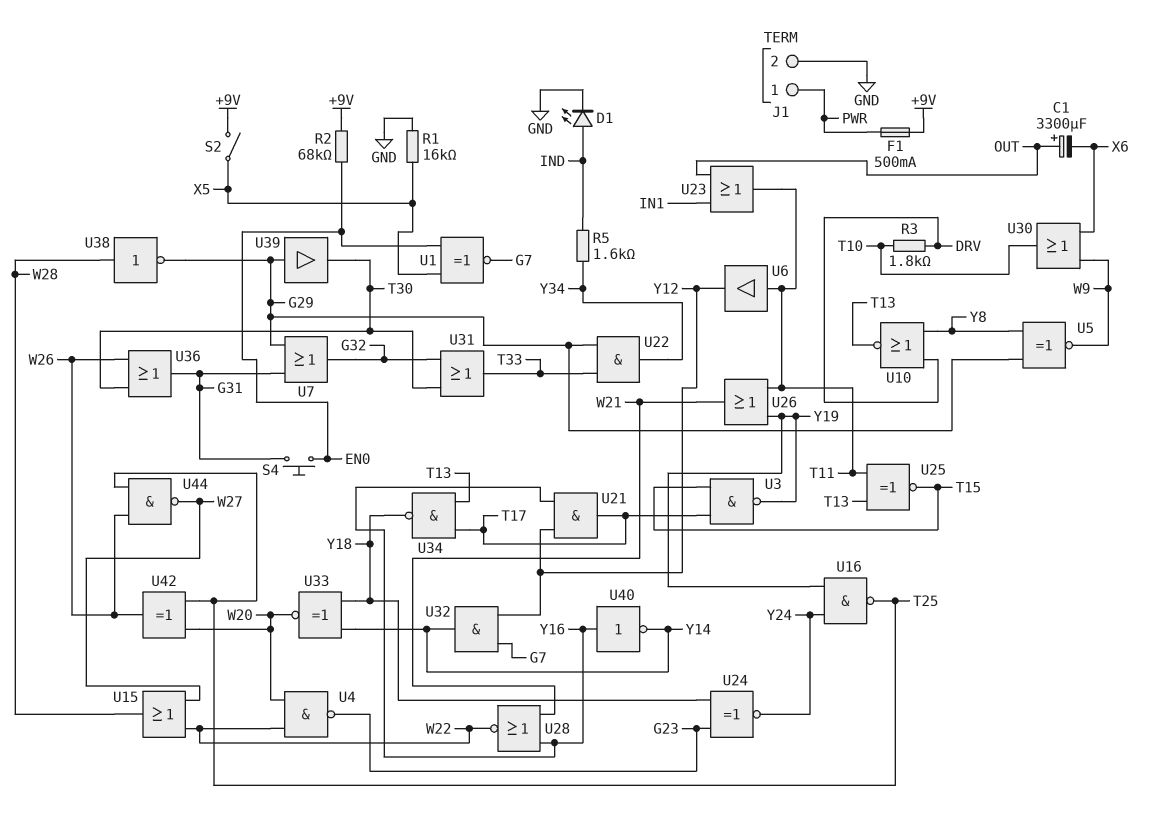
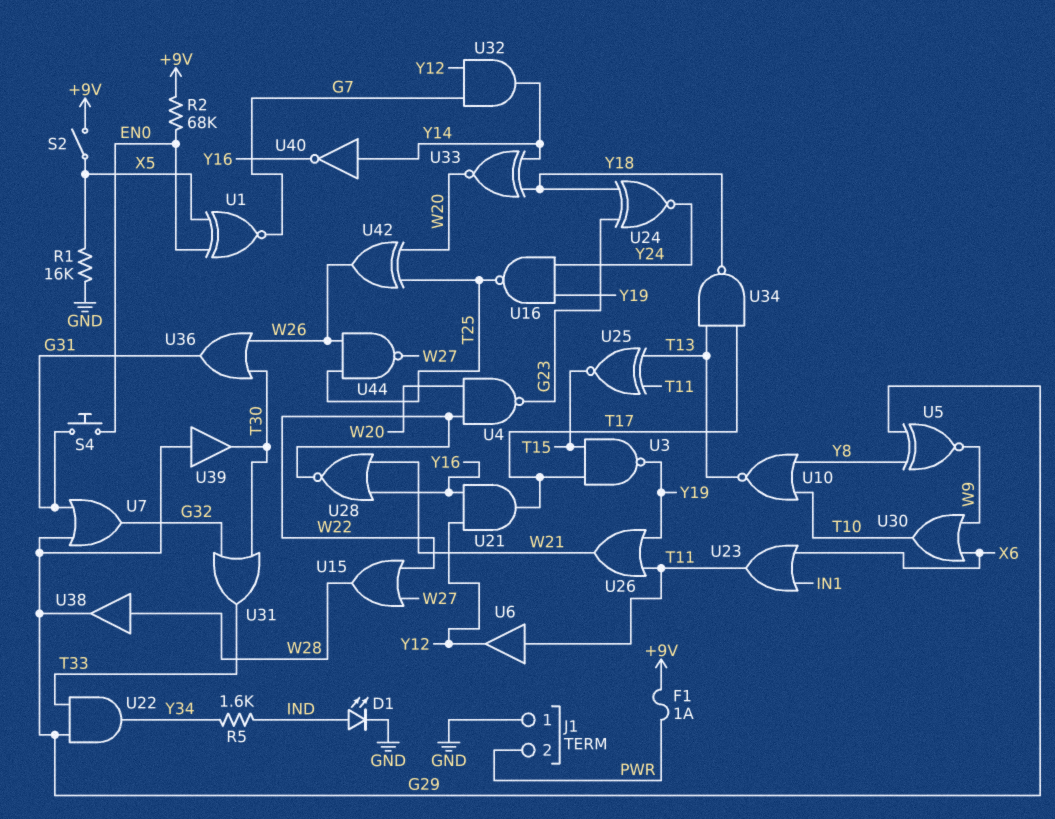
C1: 3300uF (plus OUT, minus X6) -> none
F1: 500mA (+9V, PWR) -> 1A (+9V, PWR)
J1 pin 1: PWR -> GND
J1 pin 2: GND -> PWR
R3: 1.8k (DRV, T10) -> none
U10: NOR (in DRV, in Y8, out T13) -> NOR (in T10, in Y8, out T13)
U23: OR (in IN1, in OUT, out T11) -> OR (in IN1, in X6, out T11)
U38: NOT (in W28, out G29) -> buffer (in W28, out G29)
U40: NOT (in Y16, out Y14) -> NOT (in Y14, out Y16)

